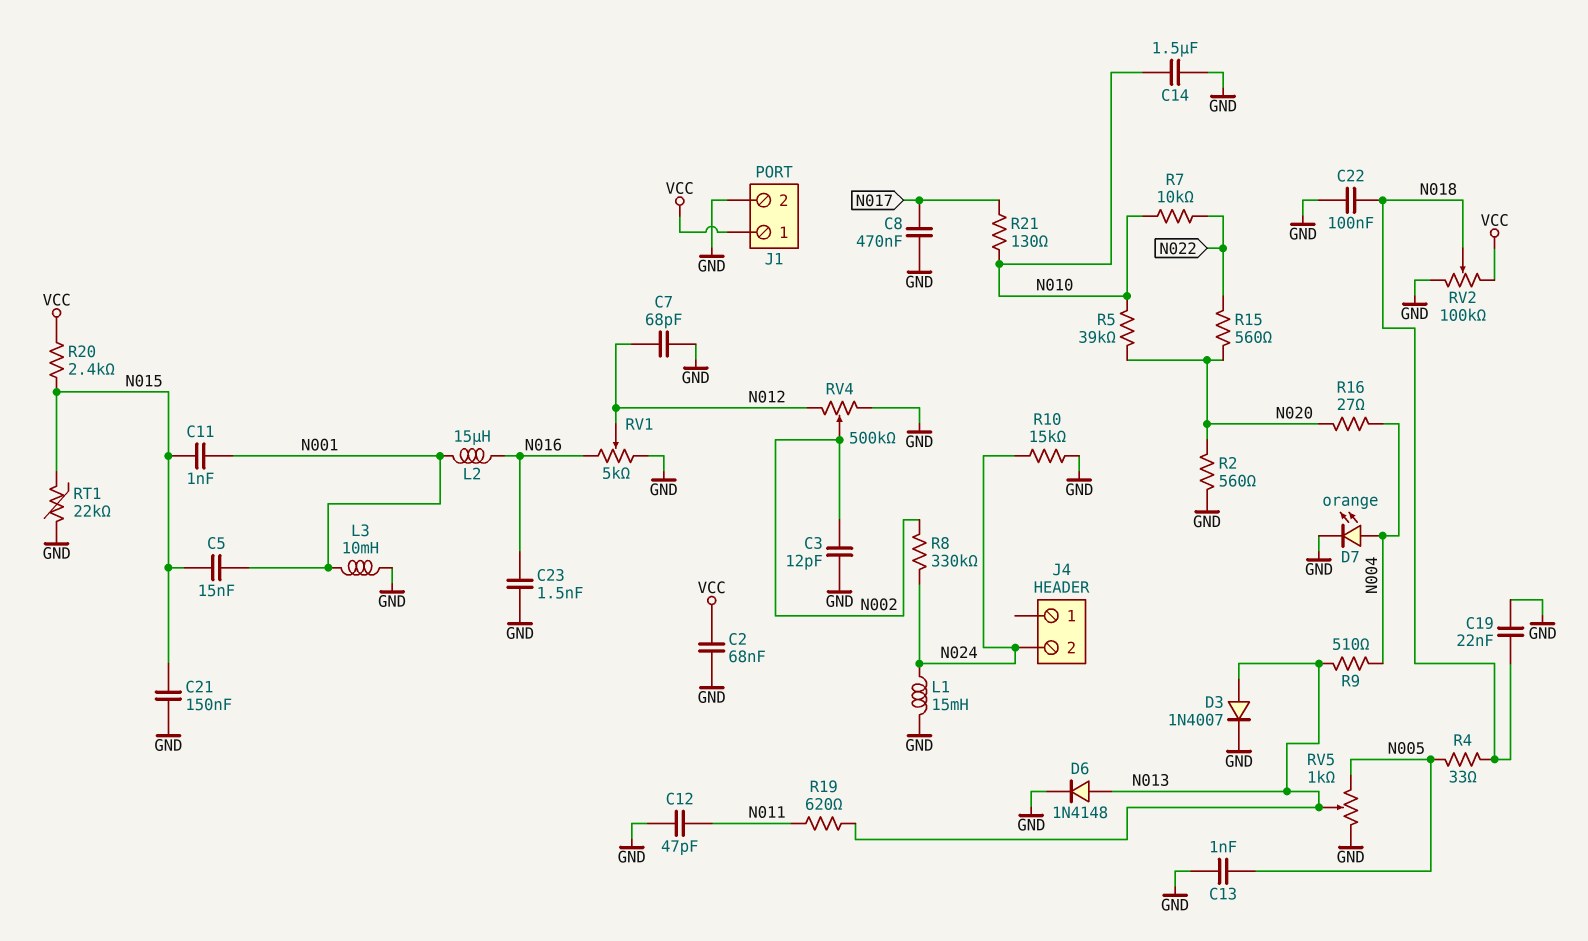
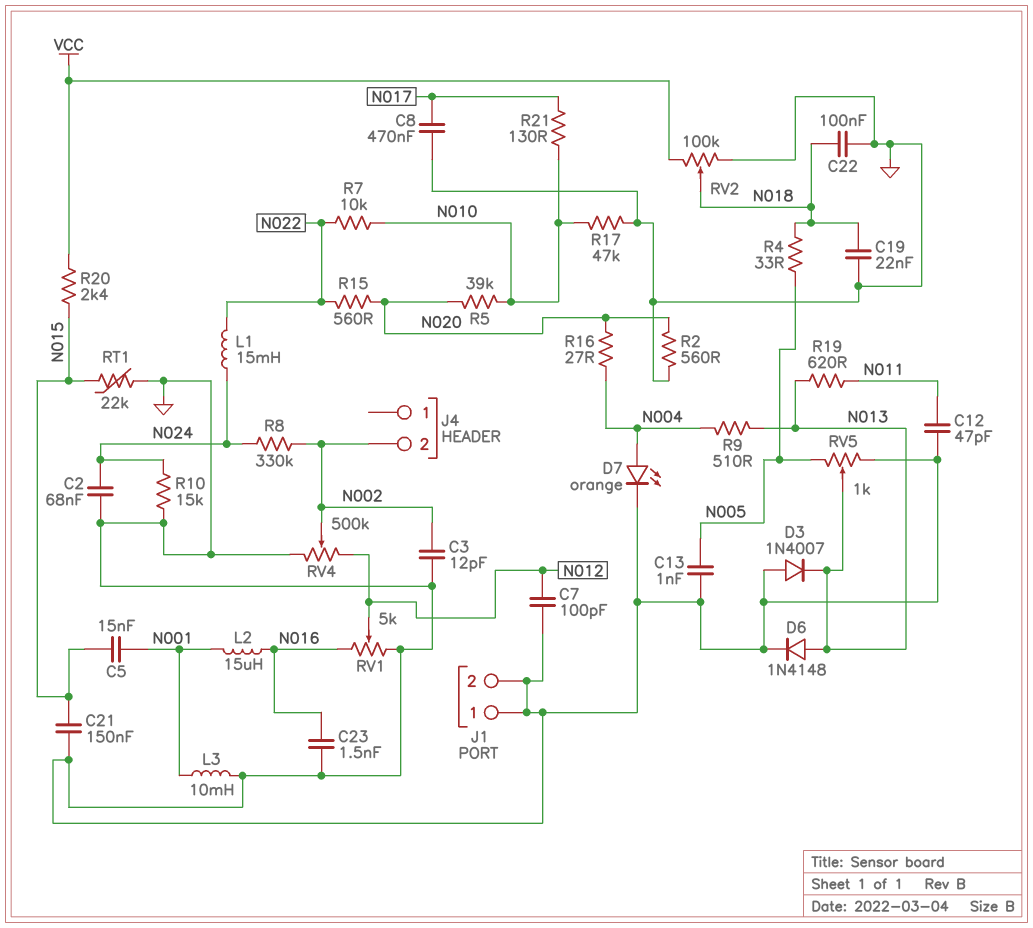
C2: 68nF (GND, VCC) -> 68nF (GND, N024)
C7: 68pF (GND, N012) -> 100pF (GND, N012)
C11: 1nF (N001, N015) -> none
C14: 1.5uF (GND, N010) -> none
D3: diode 1N4007 (A N013, K GND) -> diode 1N4007 (A GND, K N013)
J1 pin 1: VCC -> GND
J4 pin 2: N024 -> N002
L1: 15mH (GND, N024) -> 15mH (N022, N024)
R17: none -> 47k (GND, N010)

